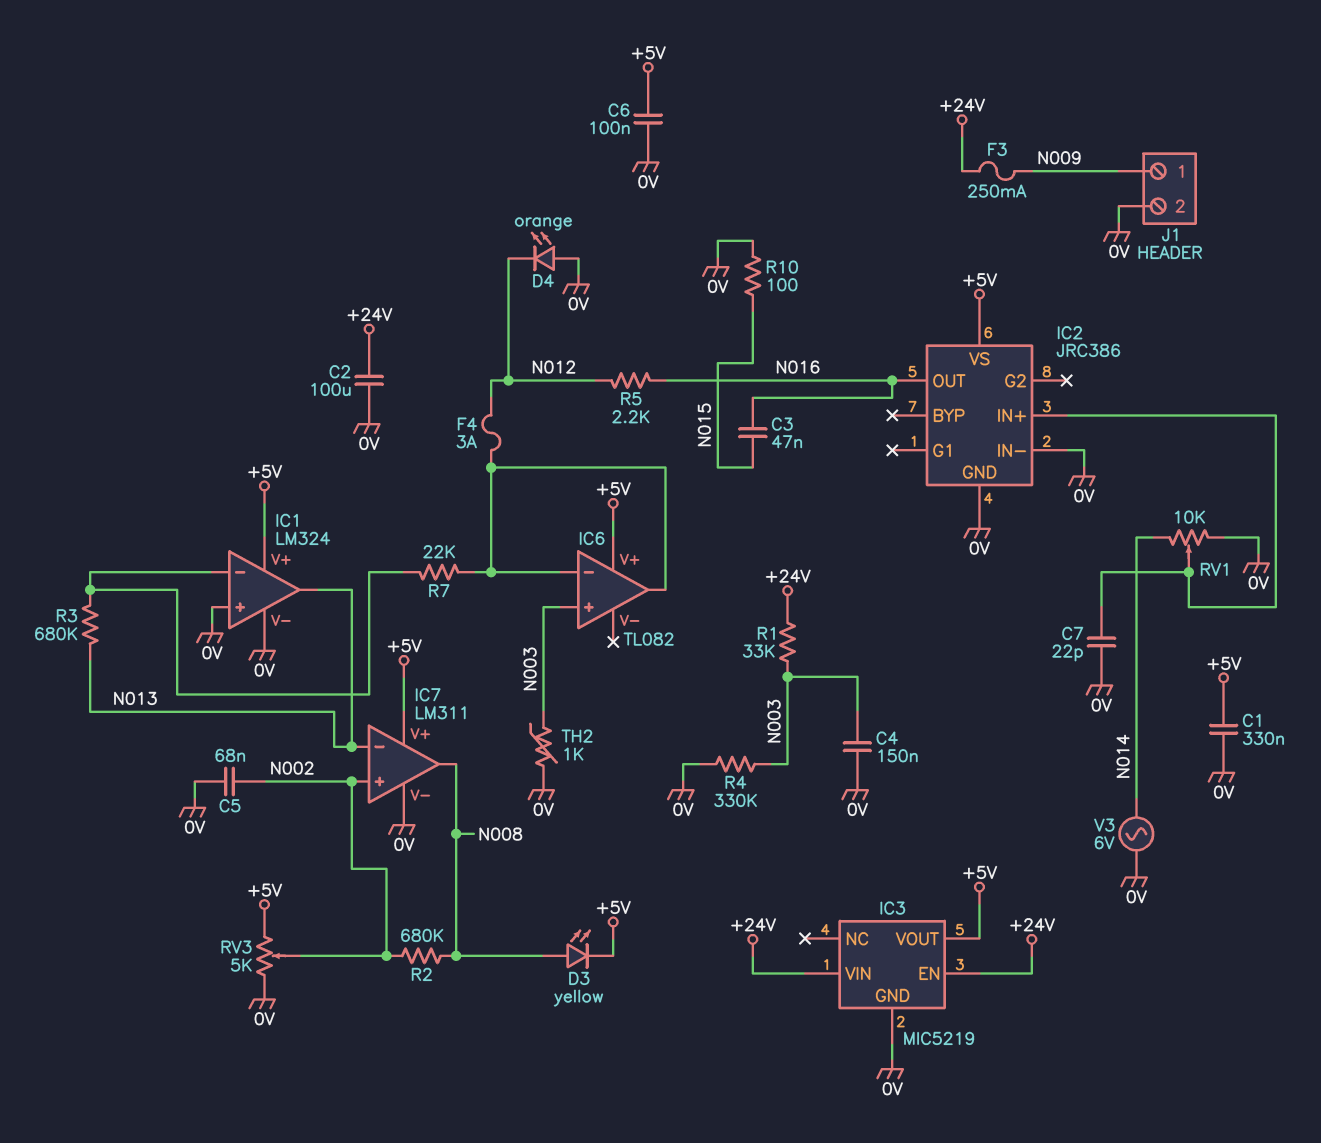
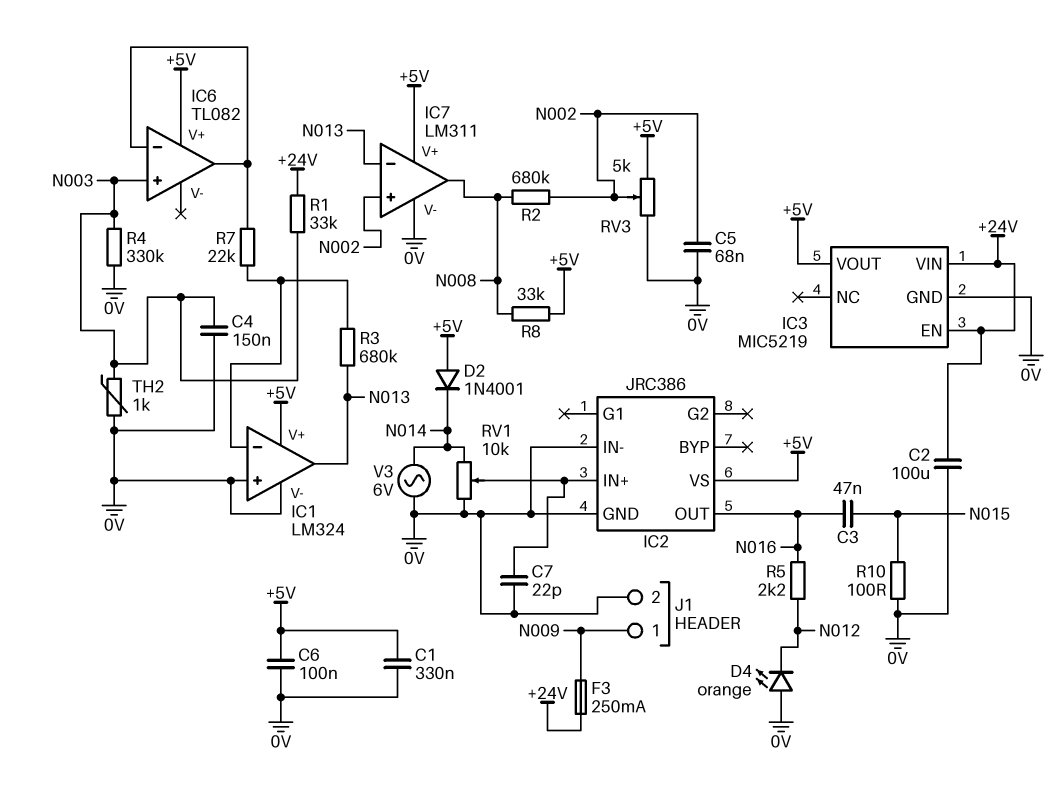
D2: none -> diode 1N4001 (A +5V, K N014)
D3: LED yellow (A N008, K +5V) -> none
F4: 3A (IC6/in-, N012) -> none
R8: none -> 33k (+5V, N008)

